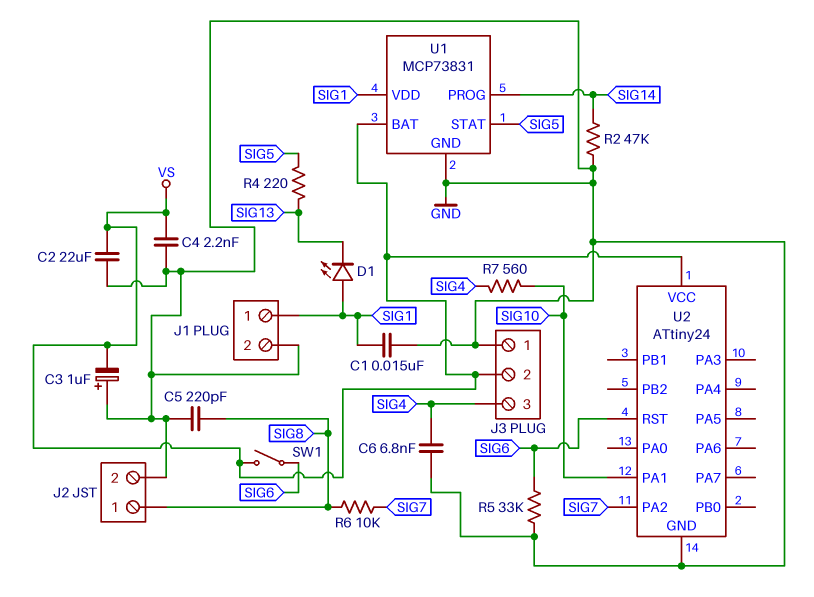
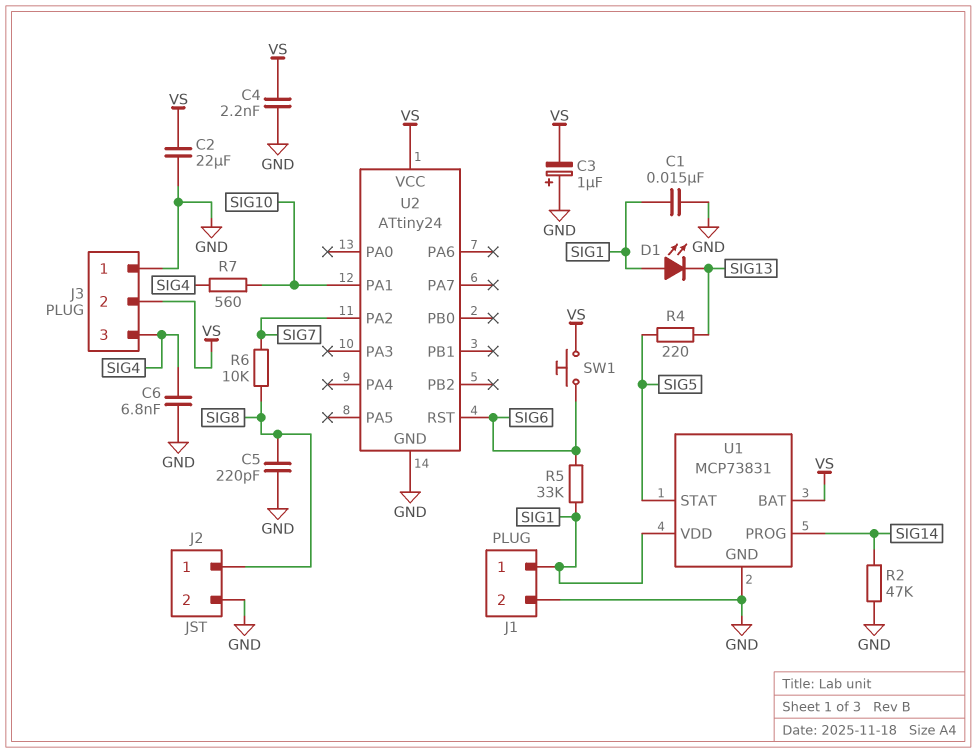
R5: 33k (GND, SIG6) -> 33k (SIG1, SIG6)
SW1: switch (SIG6, VS) -> button (SIG6, VS)

